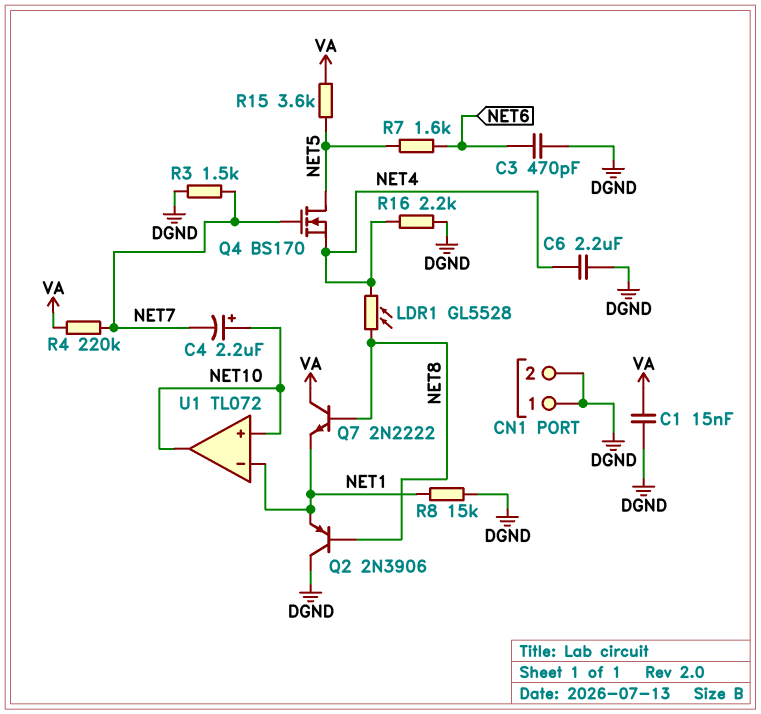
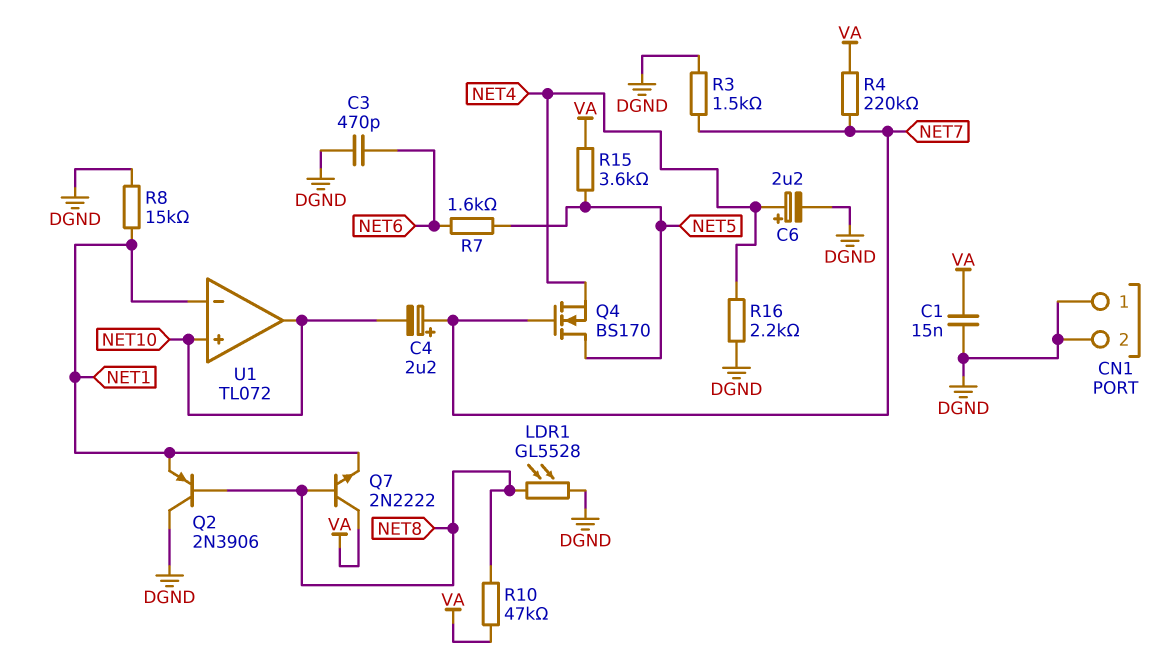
C4: 2.2uF (plus NET10, minus NET7) -> 2.2uF (plus NET7, minus NET10)
C6: 2.2uF (DGND, NET4) -> 2.2uF (plus NET4, minus DGND)
LDR1: GL5528 (NET4, NET8) -> GL5528 (DGND, NET8)
R10: none -> 47k (NET8, VA)

